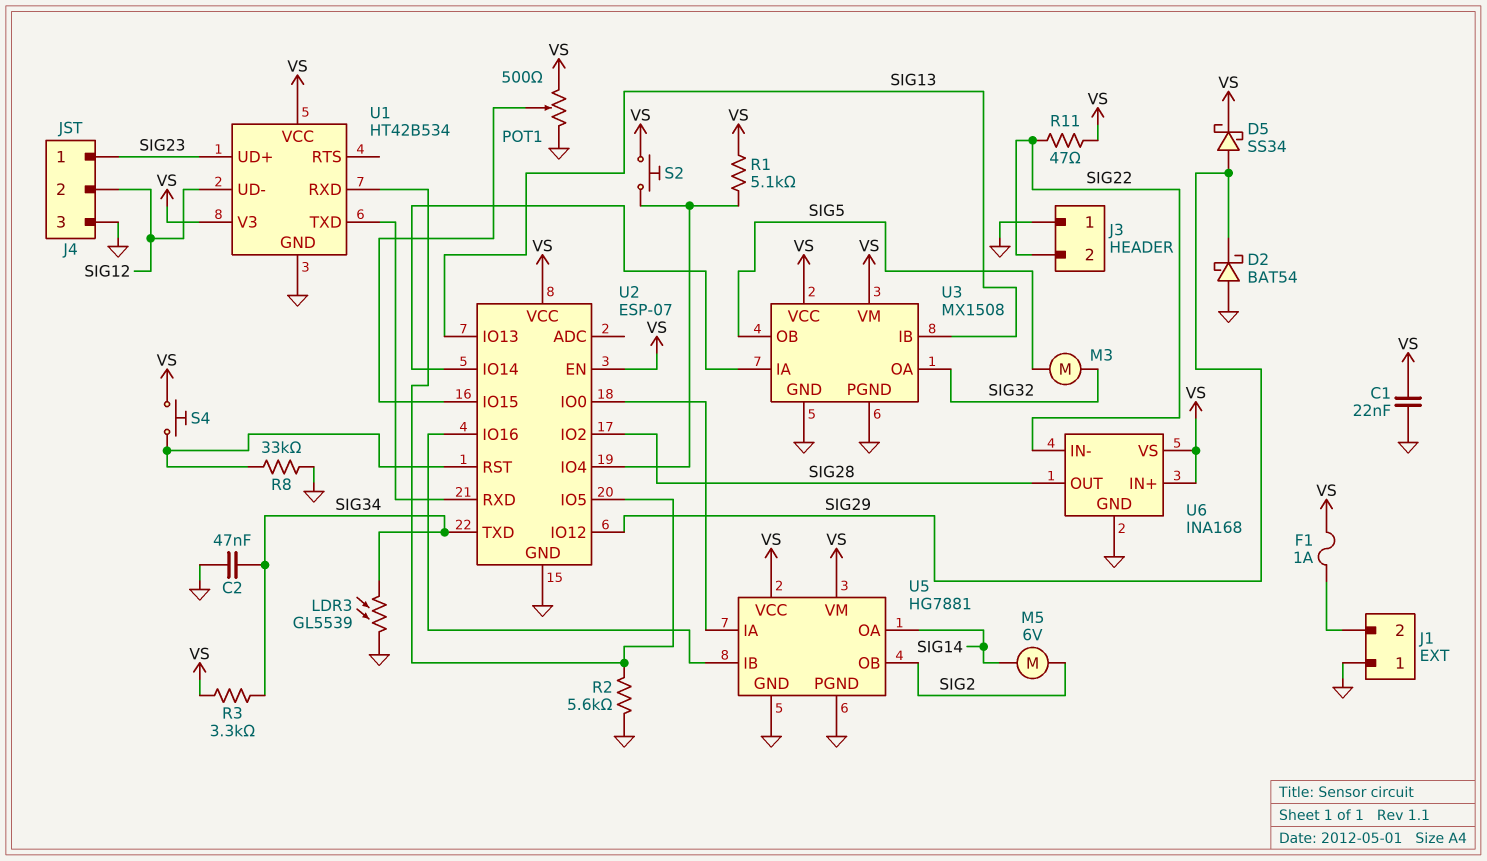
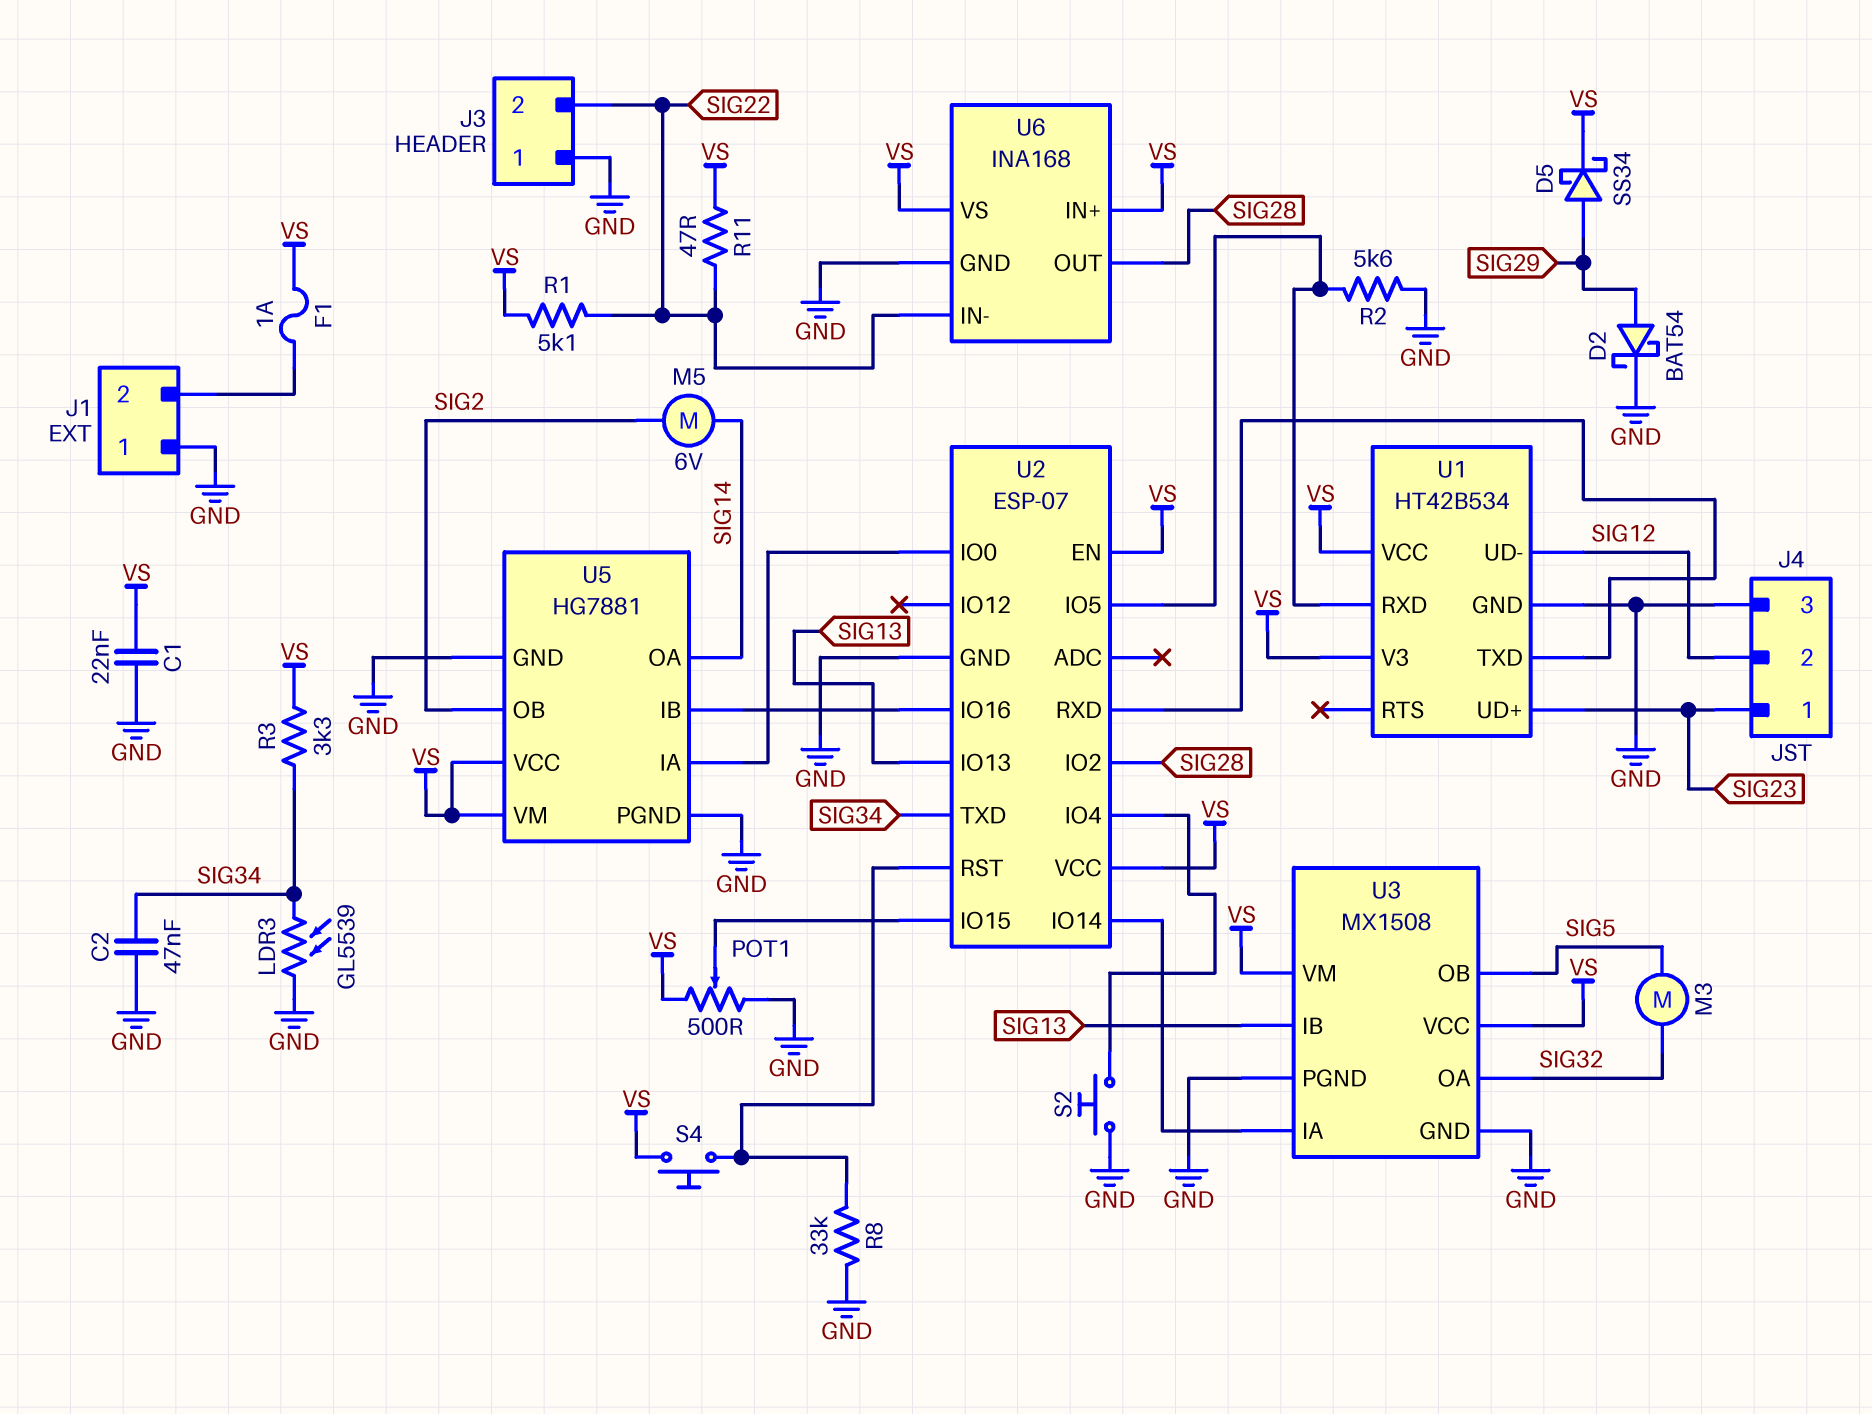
D2: schottky BAT54 (A GND, K SIG29) -> schottky BAT54 (A SIG29, K GND)
R1: 5.1k (U2/IO4, VS) -> 5.1k (SIG22, VS)
S2: button (U2/IO4, VS) -> button (GND, U2/IO4)
U2 pin IO12: SIG29 -> none

